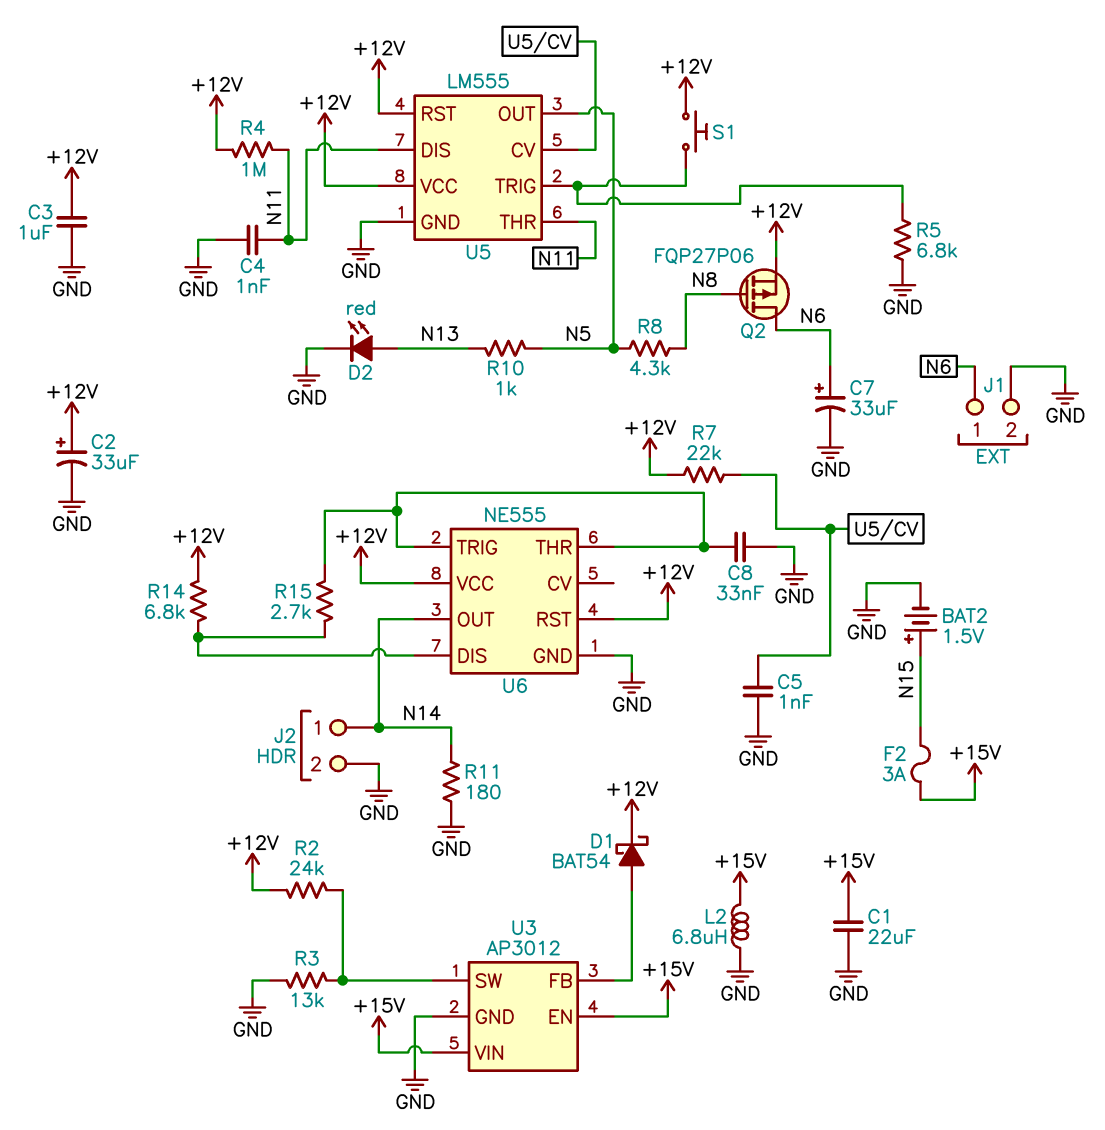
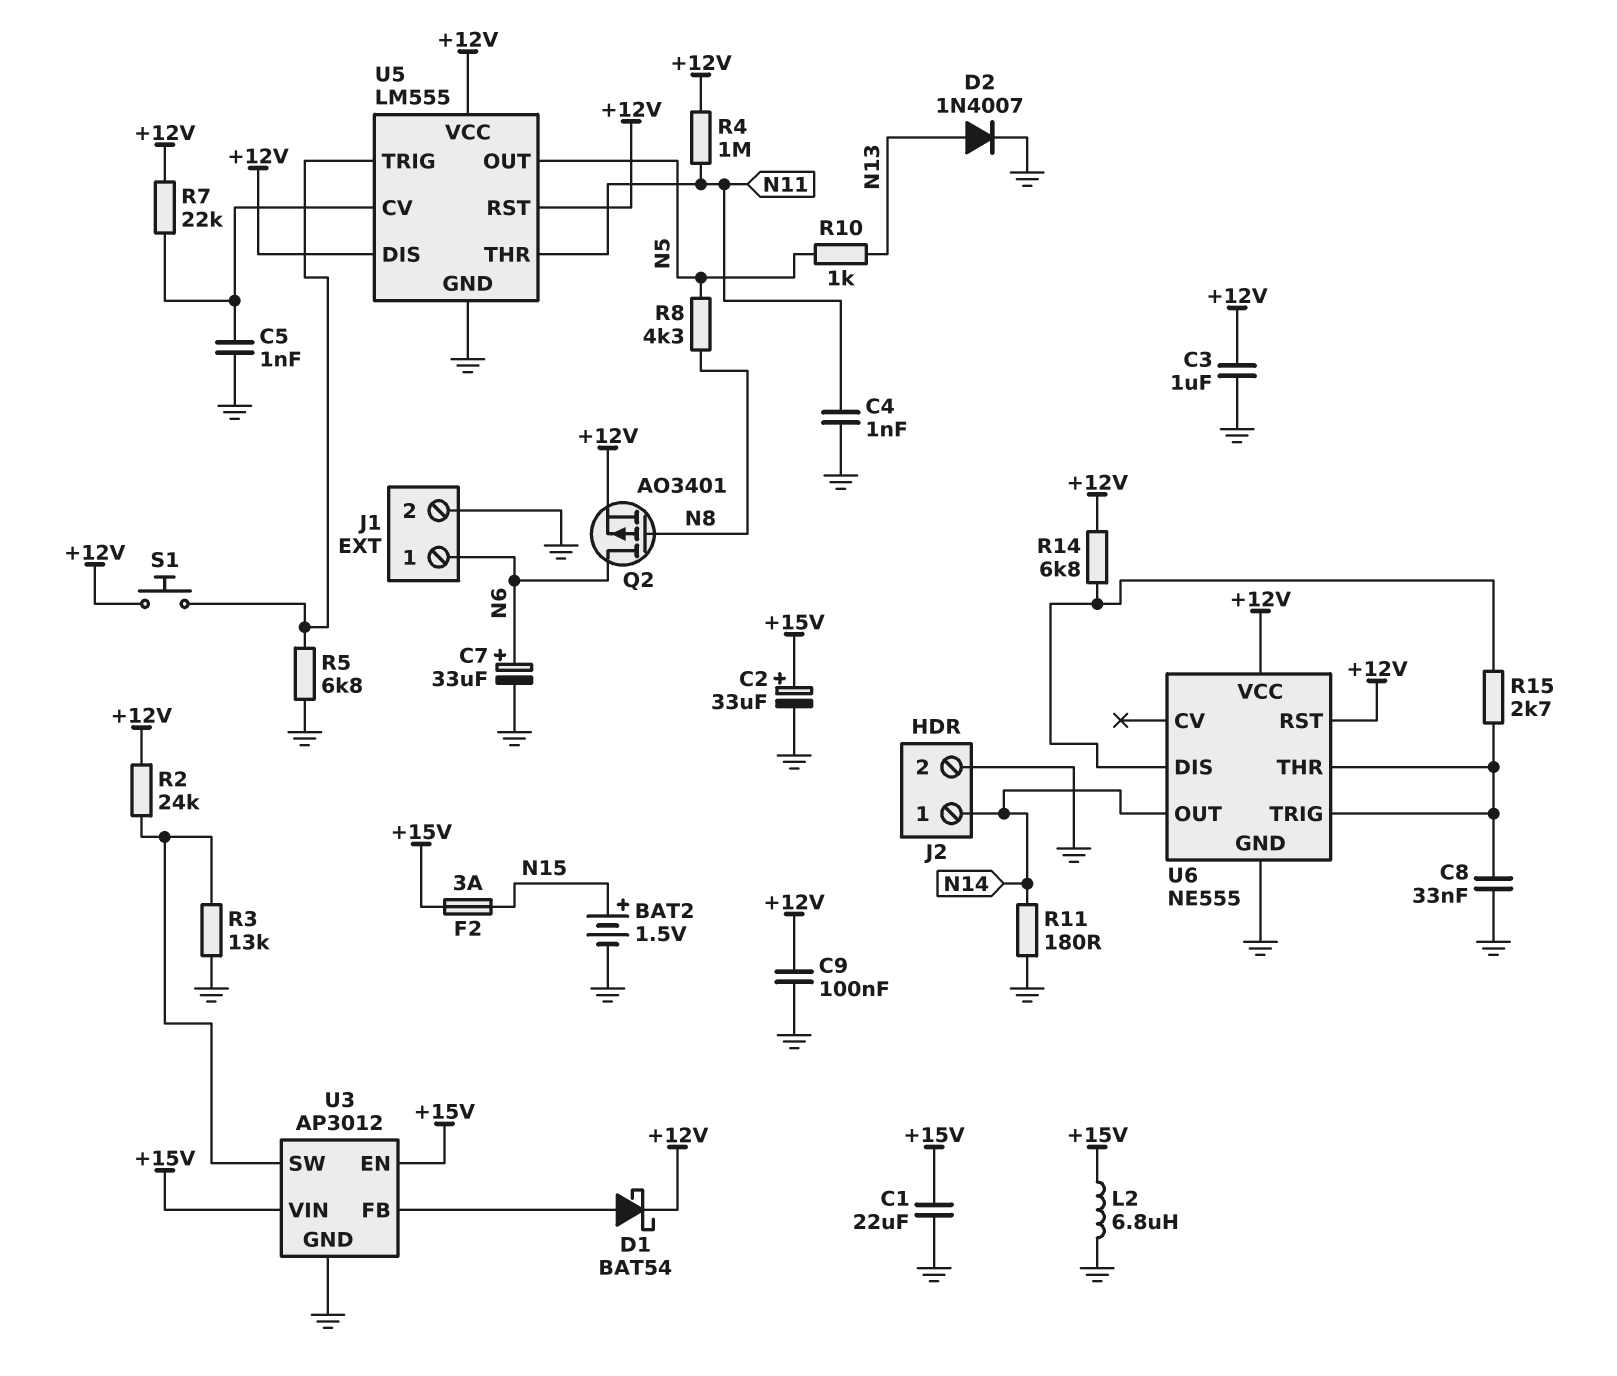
C2: 33uF (plus +12V, minus GND) -> 33uF (plus +15V, minus GND)
C9: none -> 100nF (+12V, GND)
D2: LED red (A N13, K GND) -> diode 1N4007 (A N13, K GND)
Q2: PMOS FQP27P06 (G N8, D N6, S +12V) -> PMOS AO3401 (G N8, D N6, S +12V)
U5 pin DIS: N11 -> +12V

